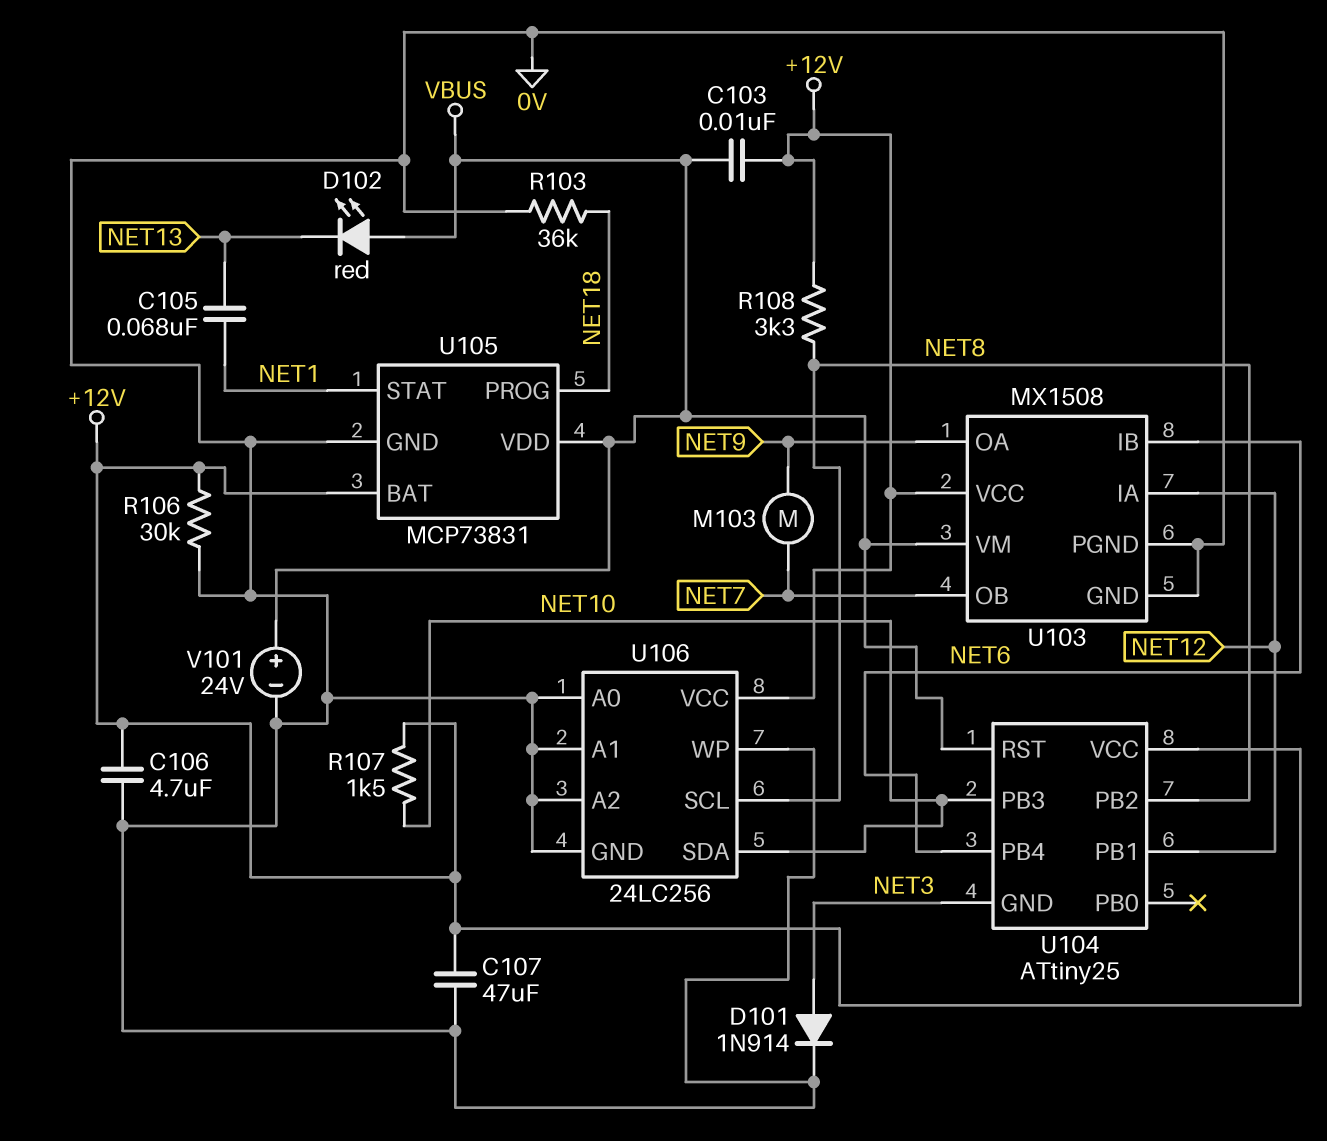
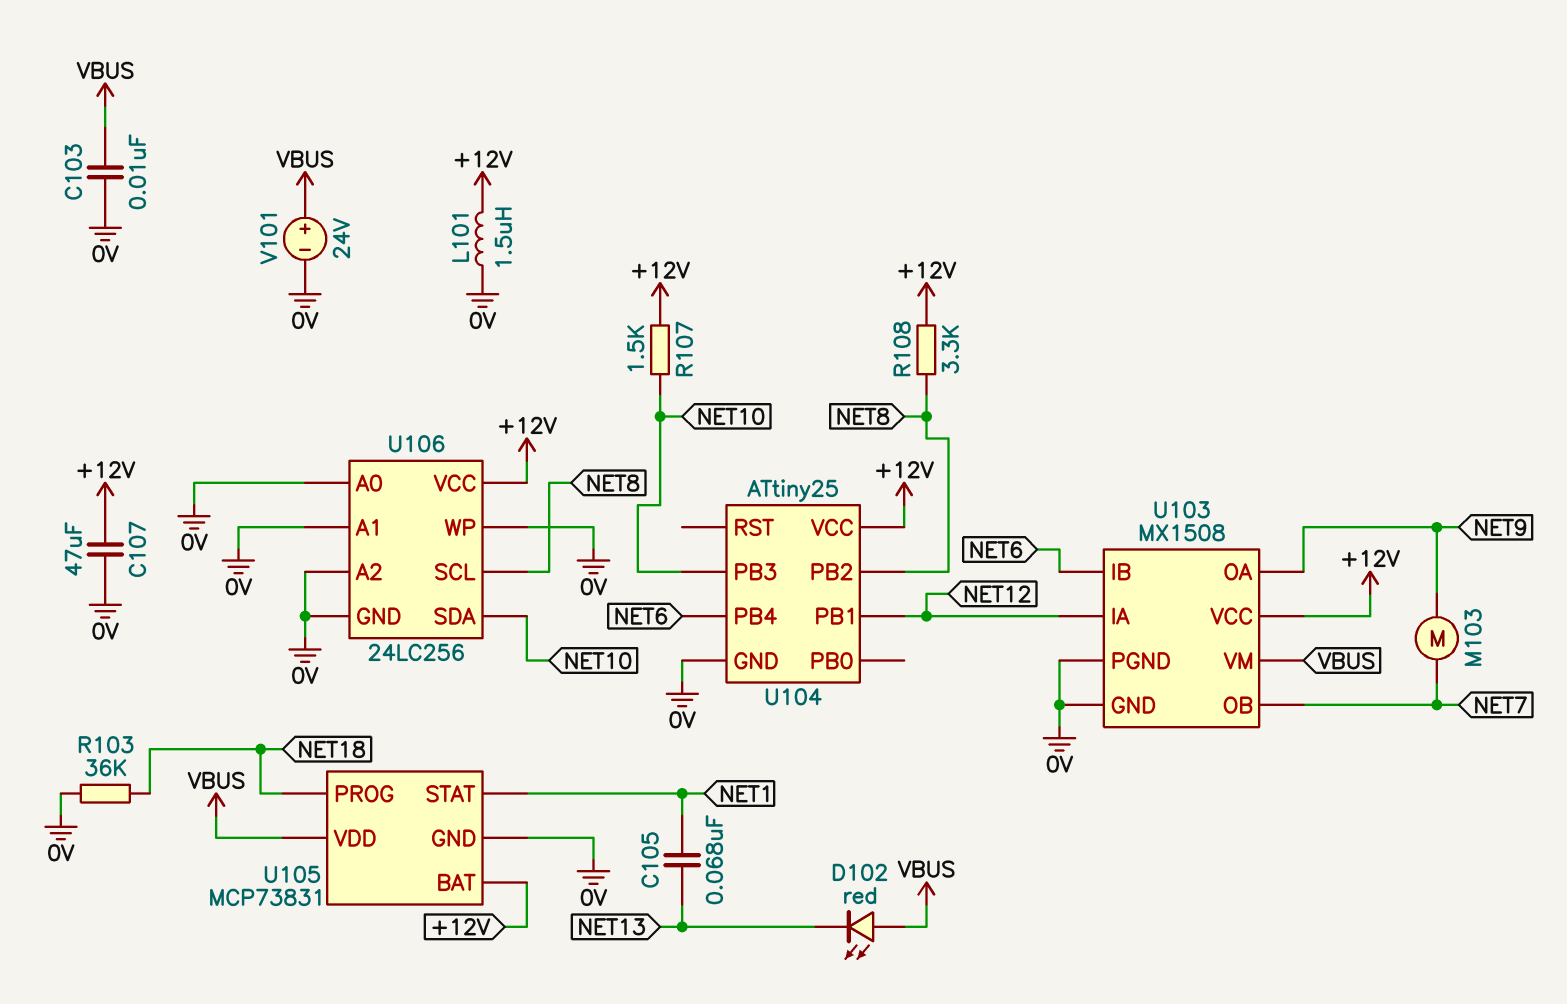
C103: 10nF (+12V, VBUS) -> 10nF (0V, VBUS)
C106: 4.7uF (+12V, 0V) -> none
D101: diode 1N914 (A NET3, K 0V) -> none
L101: none -> 1.5uH (+12V, 0V)
R106: 30k (+12V, 0V) -> none
U104 pin GND: NET3 -> 0V
U104 pin RST: VBUS -> none

